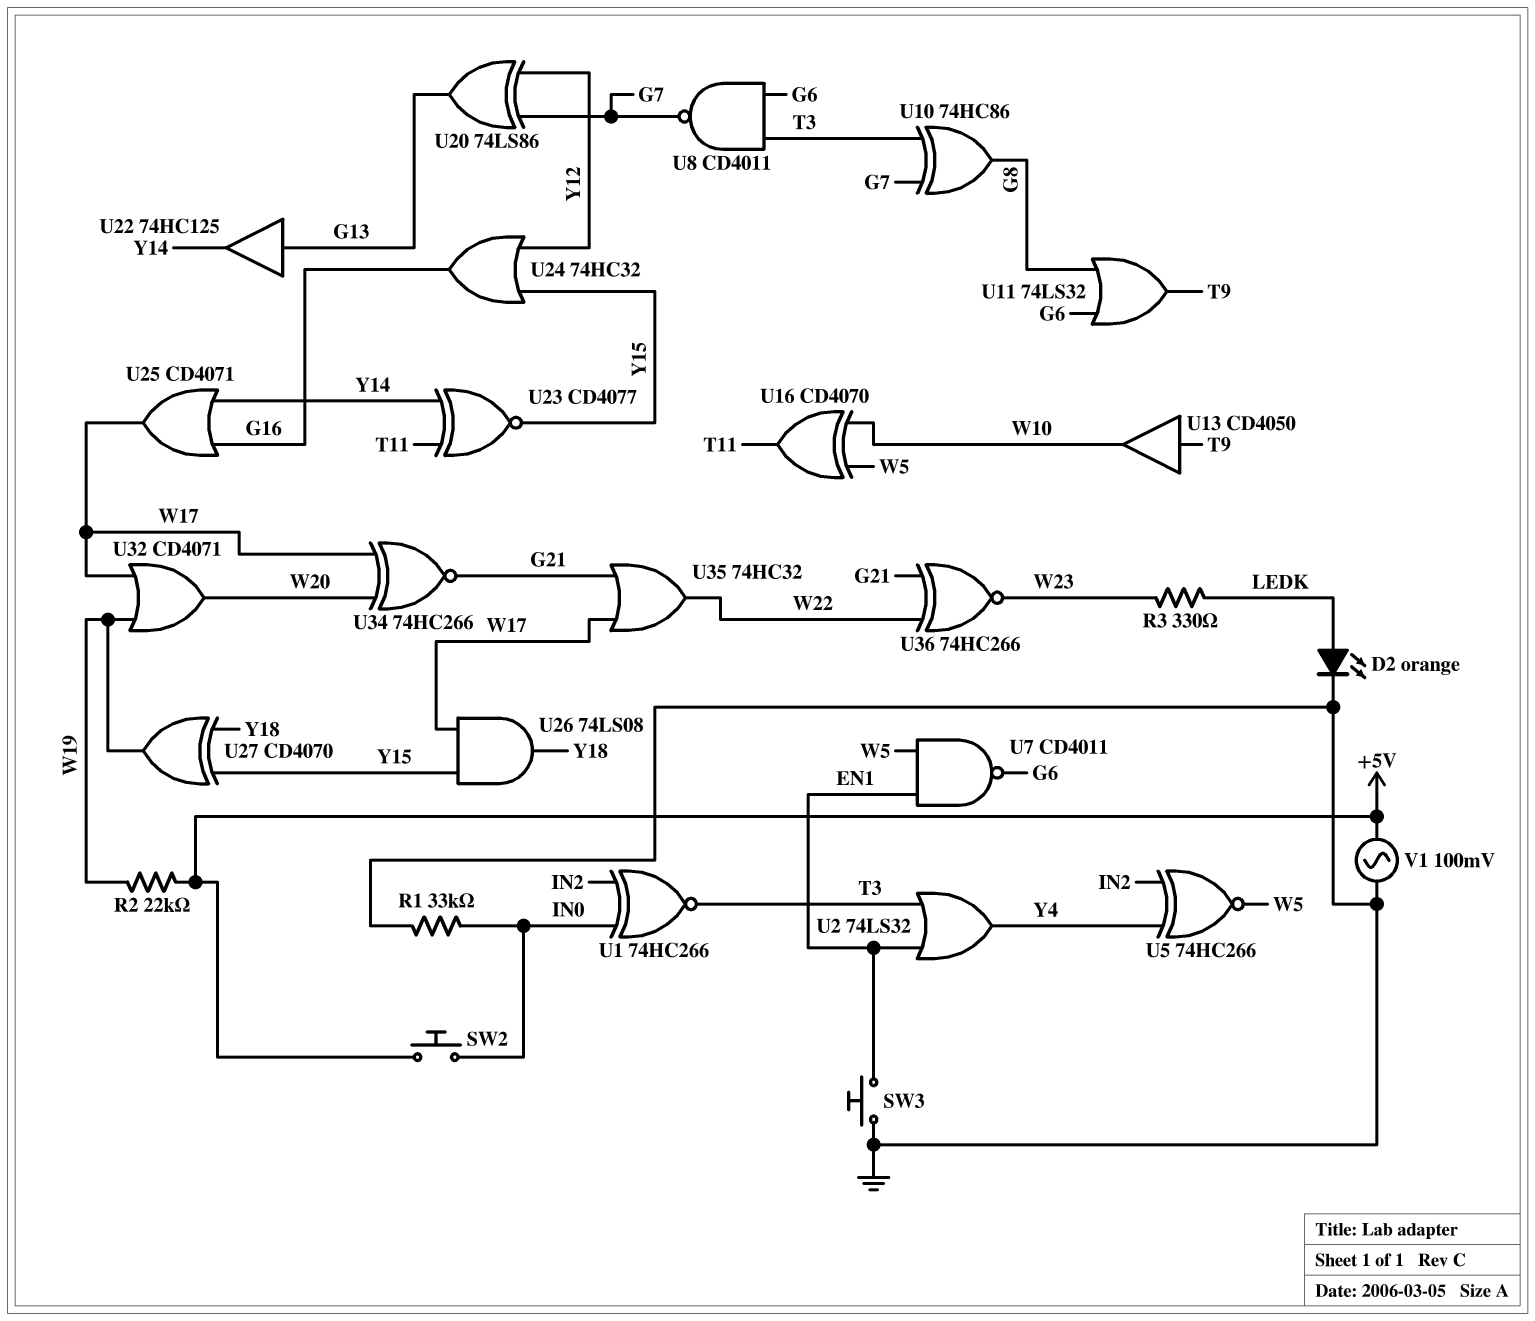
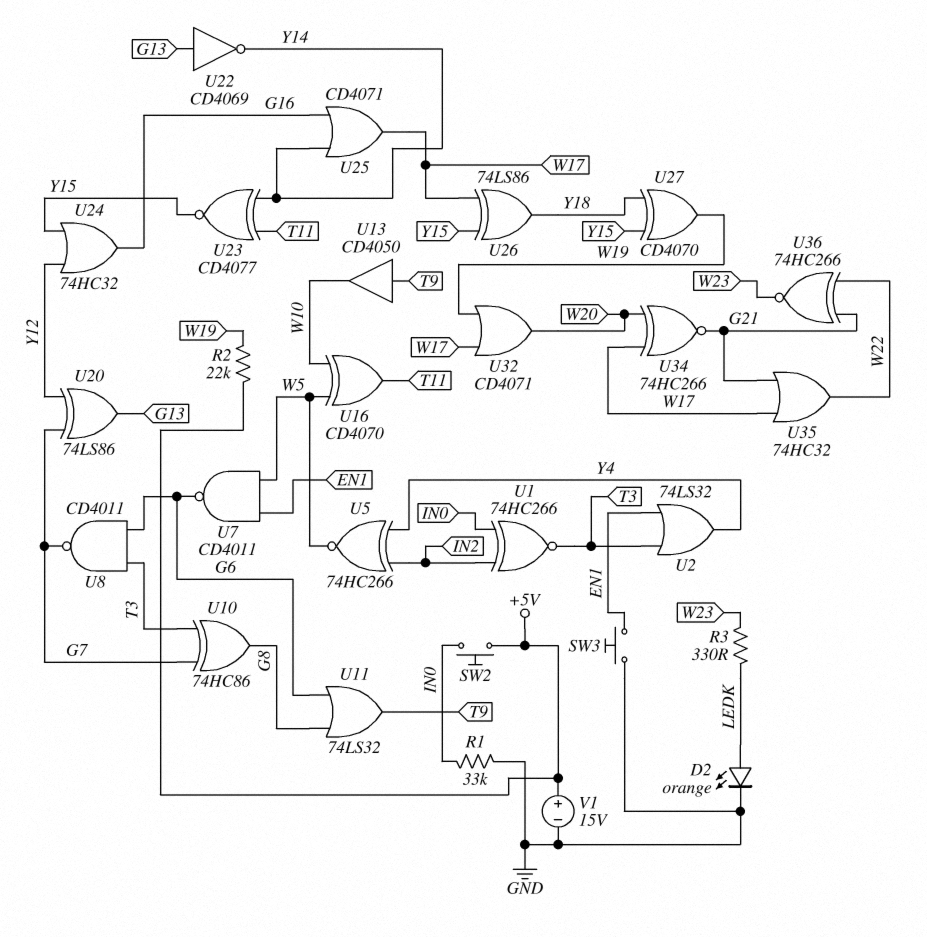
U22: buffer 74HC125 (in G13, out Y14) -> NOT CD4069 (in G13, out Y14)
U26: AND 74LS08 (in W17, in Y15, out Y18) -> XOR 74LS86 (in W17, in Y15, out Y18)
V1: AC 100mV (+5V, GND) -> 15V (plus +5V, minus GND)

